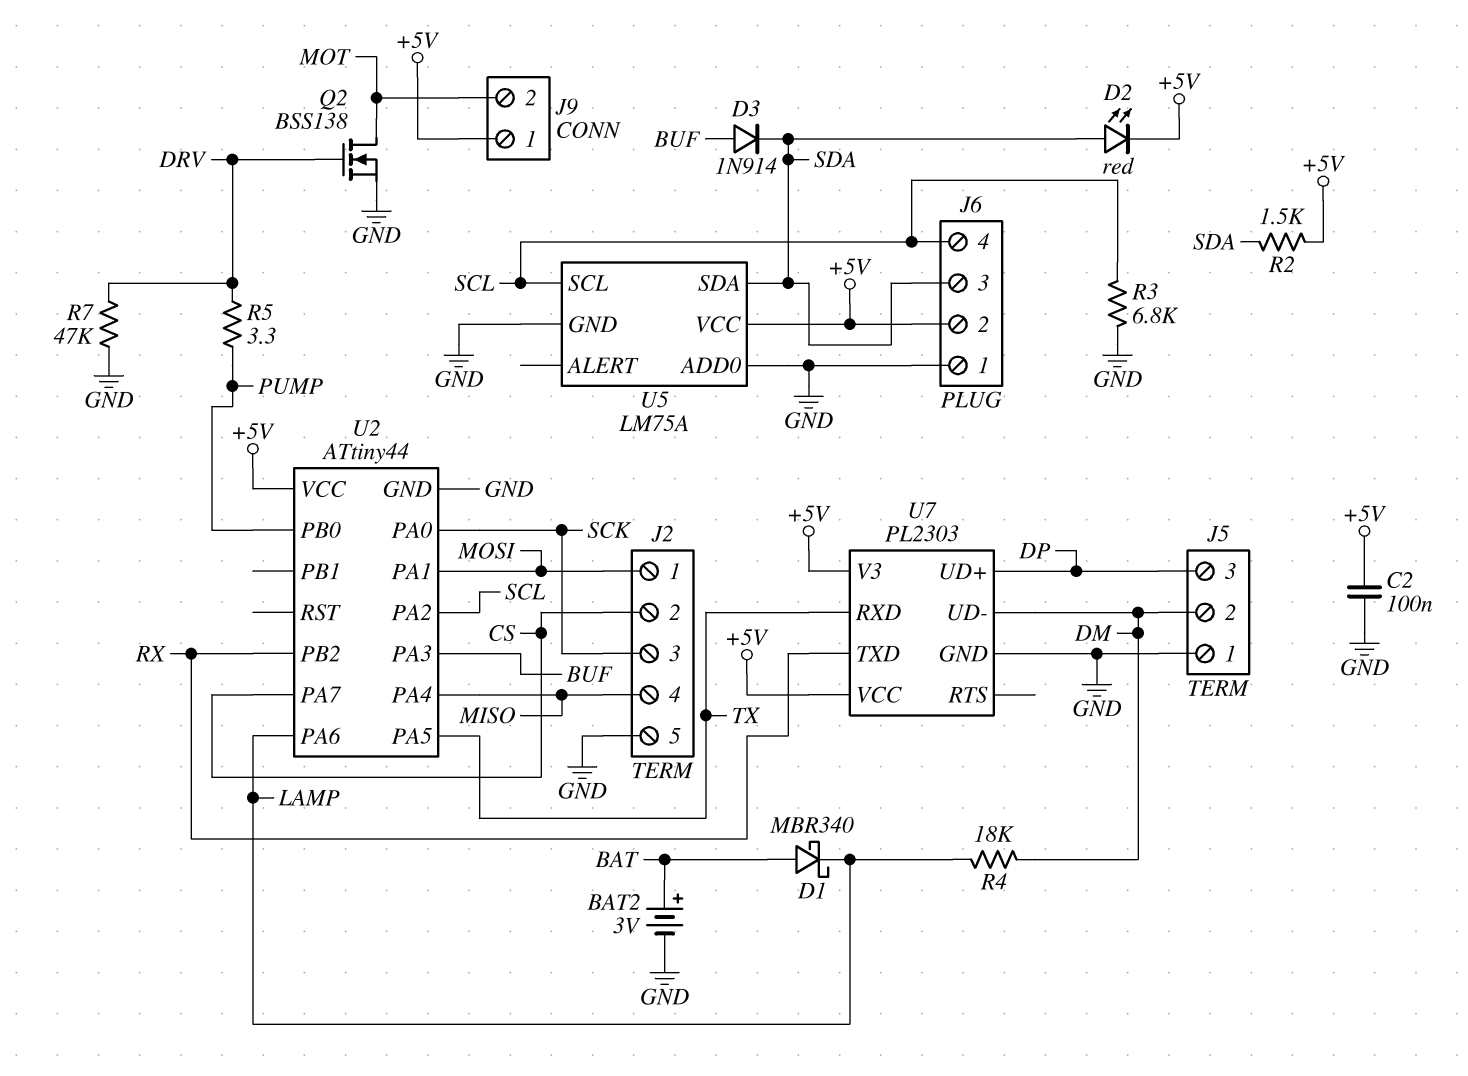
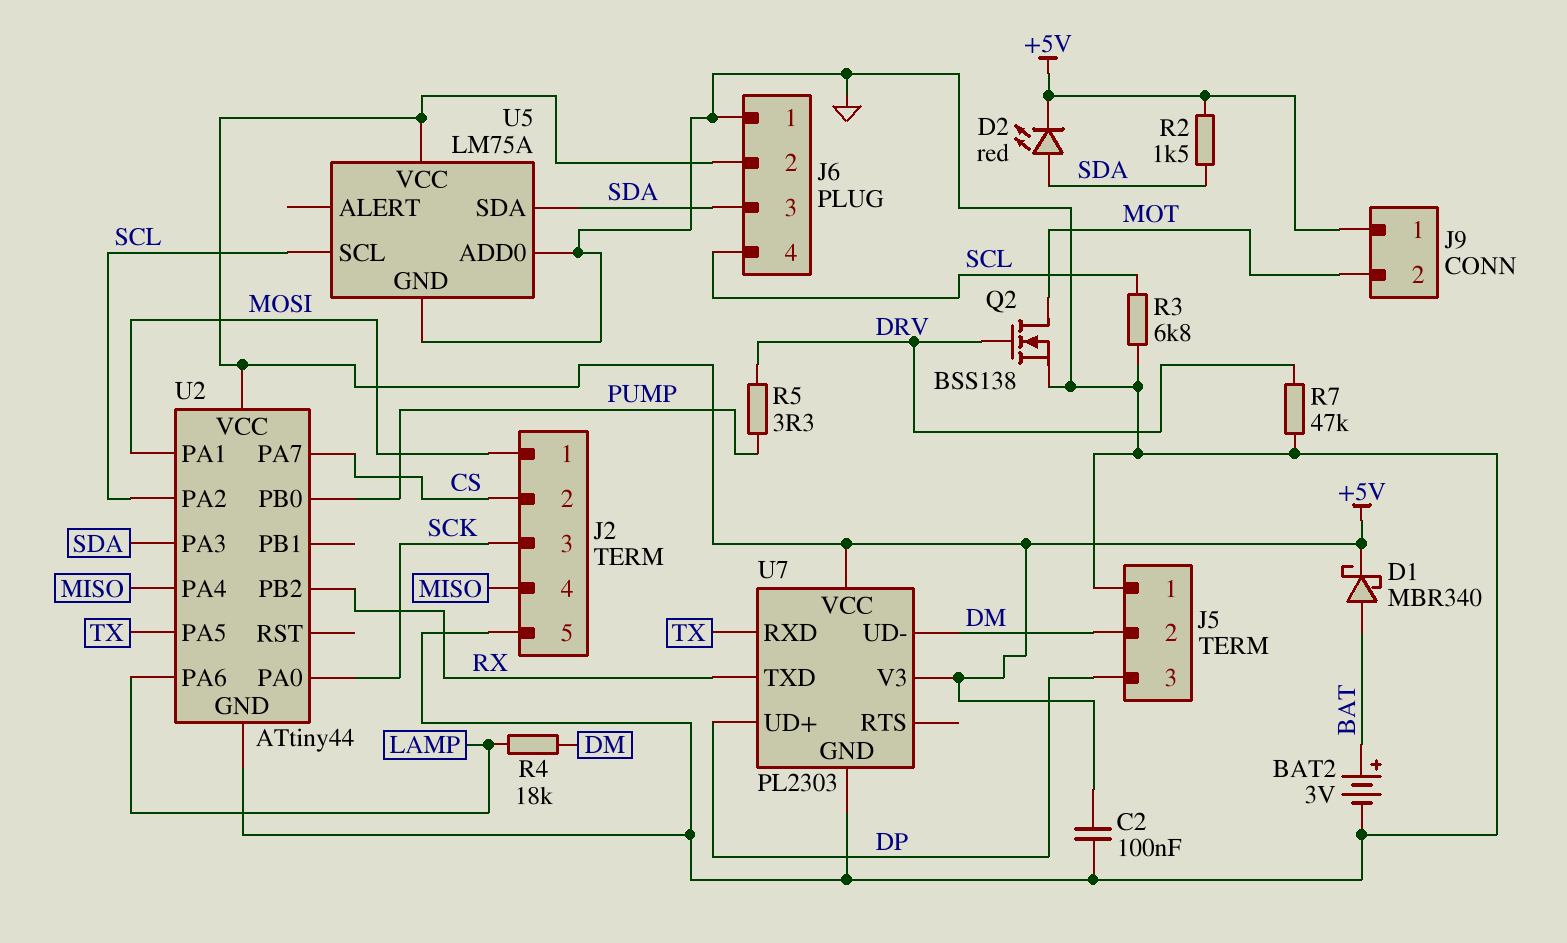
D1: schottky MBR340 (A BAT, K LAMP) -> schottky MBR340 (A BAT, K +5V)
D3: diode 1N914 (A BUF, K SDA) -> none
U2 pin PA3: BUF -> SDA

